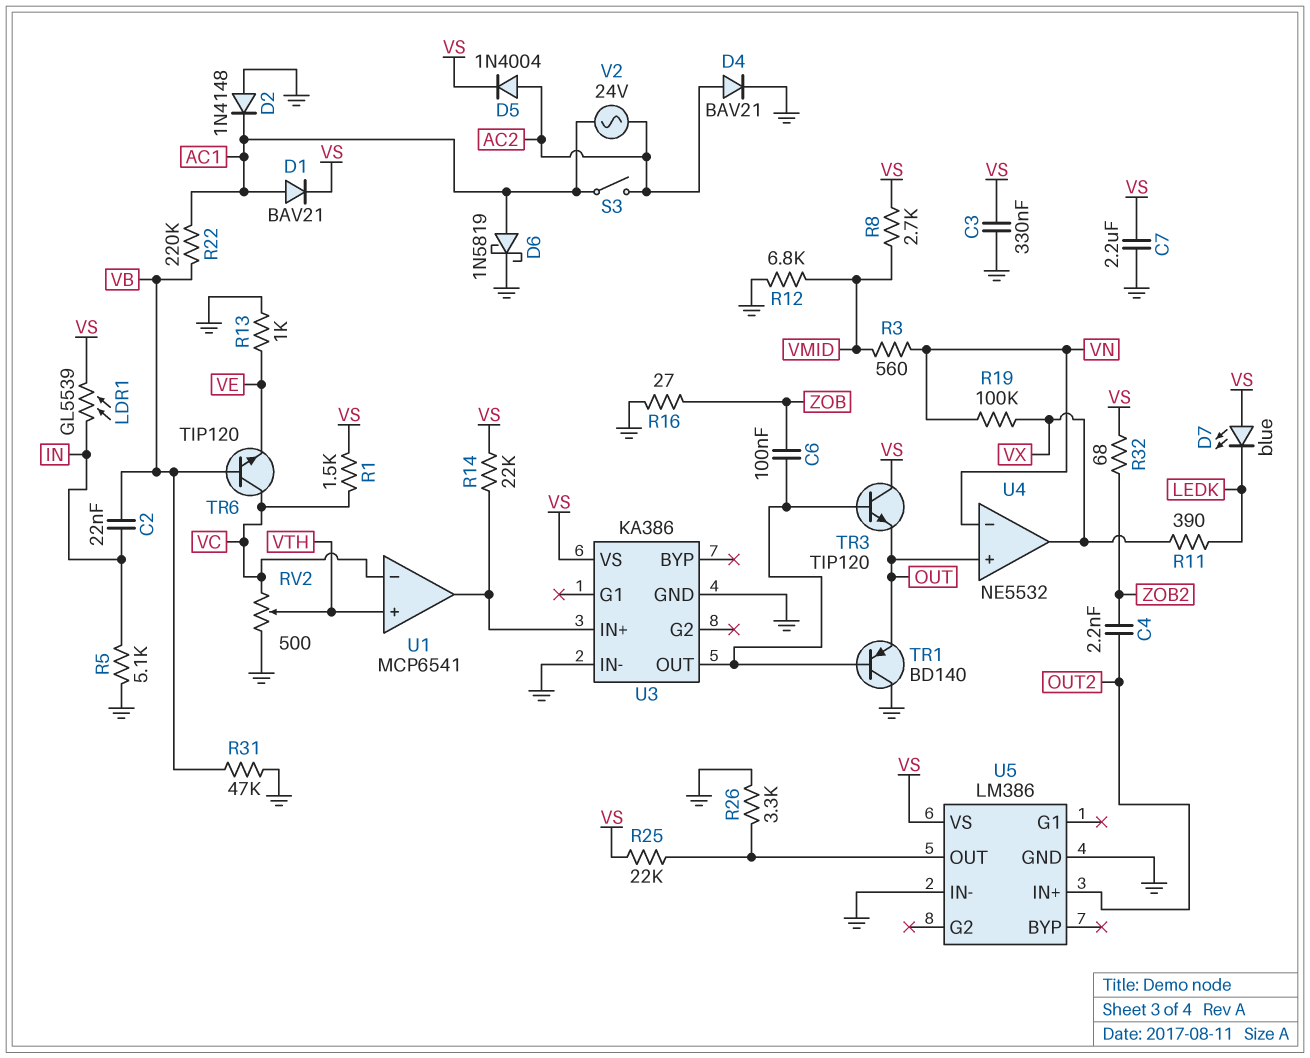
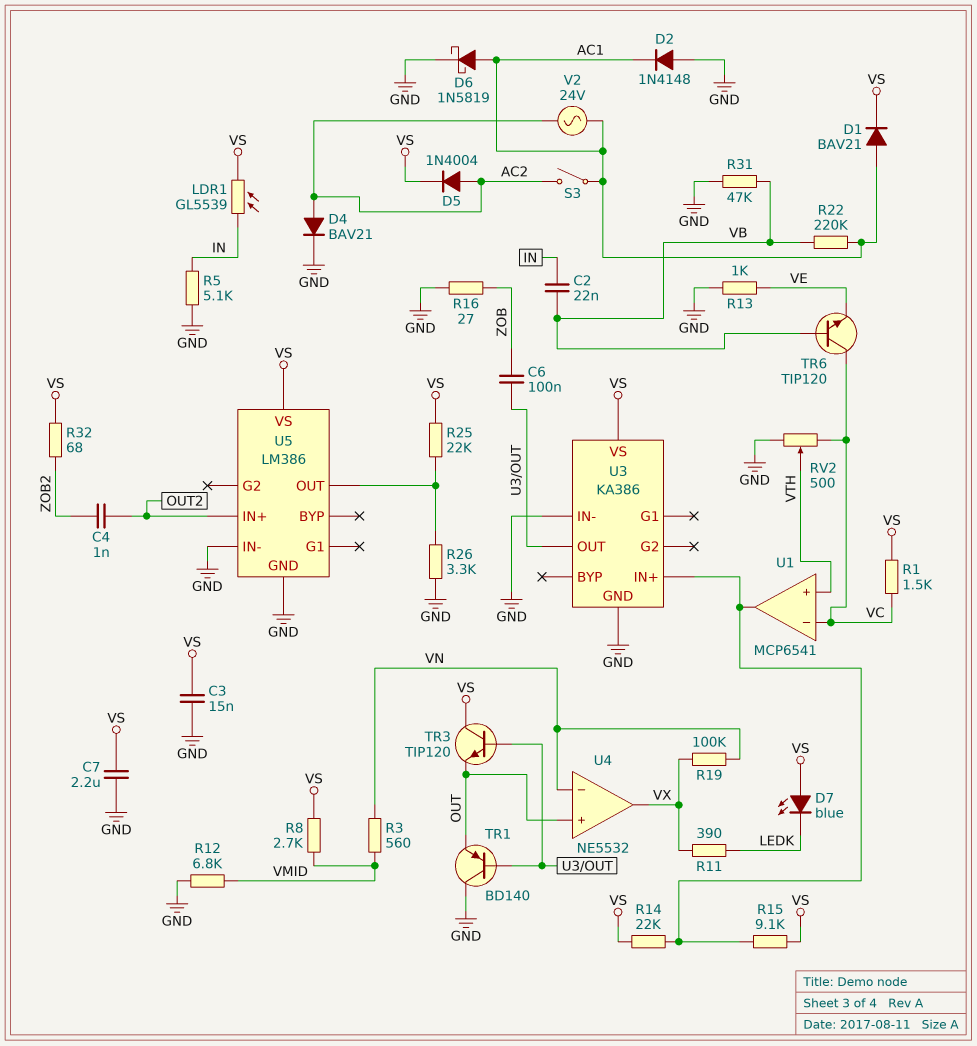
C3: 330nF (GND, VS) -> 15nF (GND, VS)
C4: 2.2nF (OUT2, ZOB2) -> 1nF (OUT2, ZOB2)
R15: none -> 9.1k (U1/out, VS)

